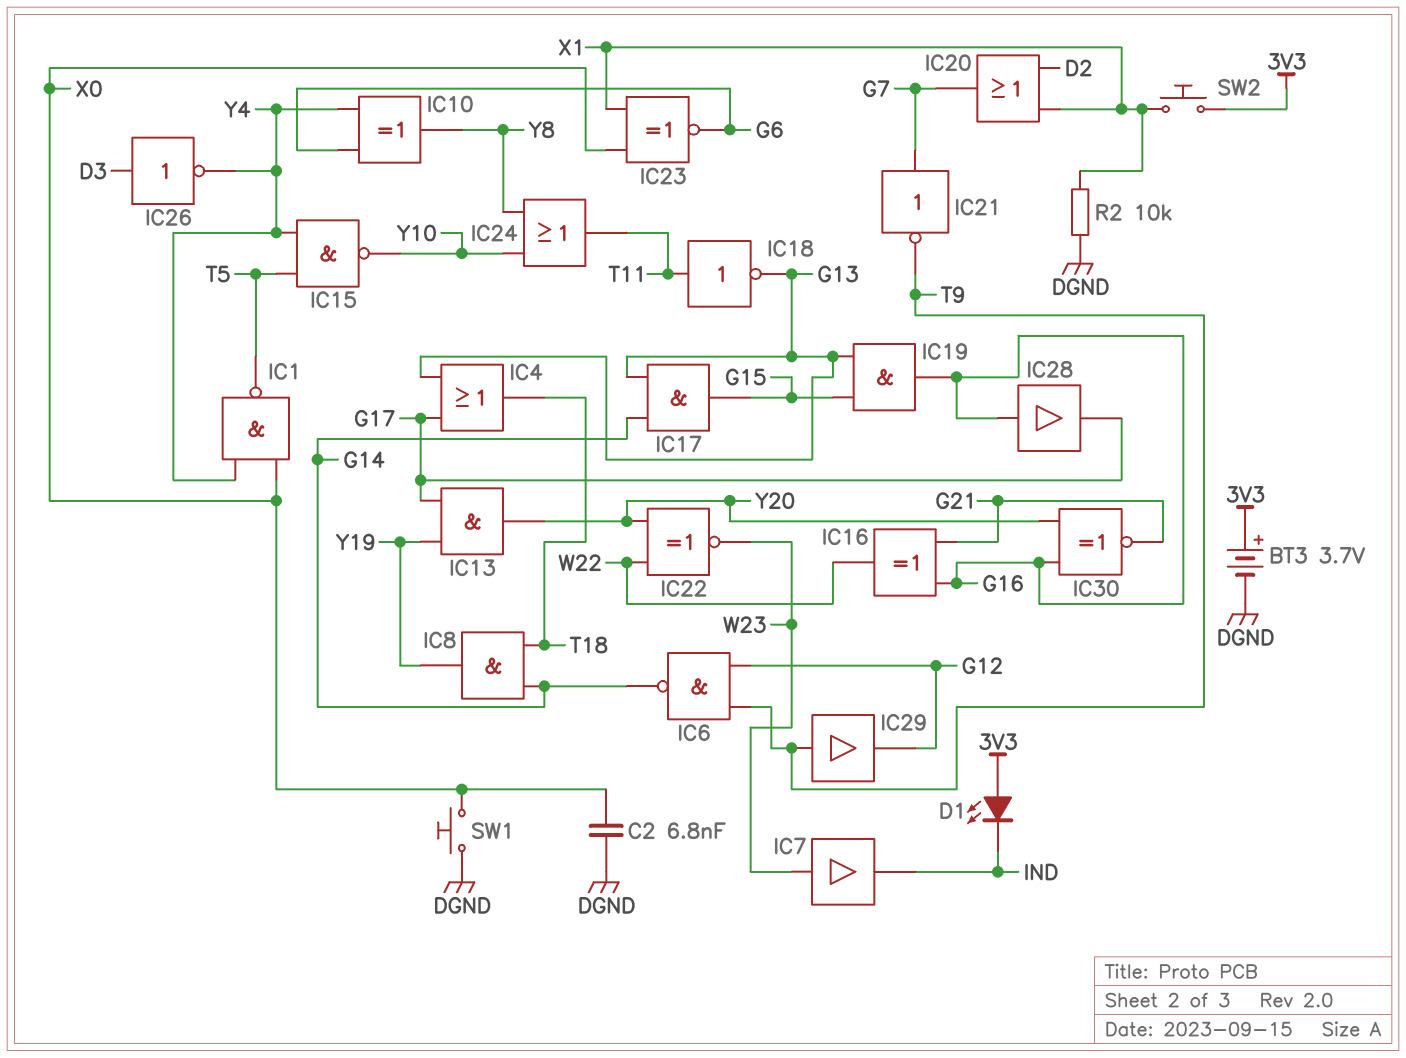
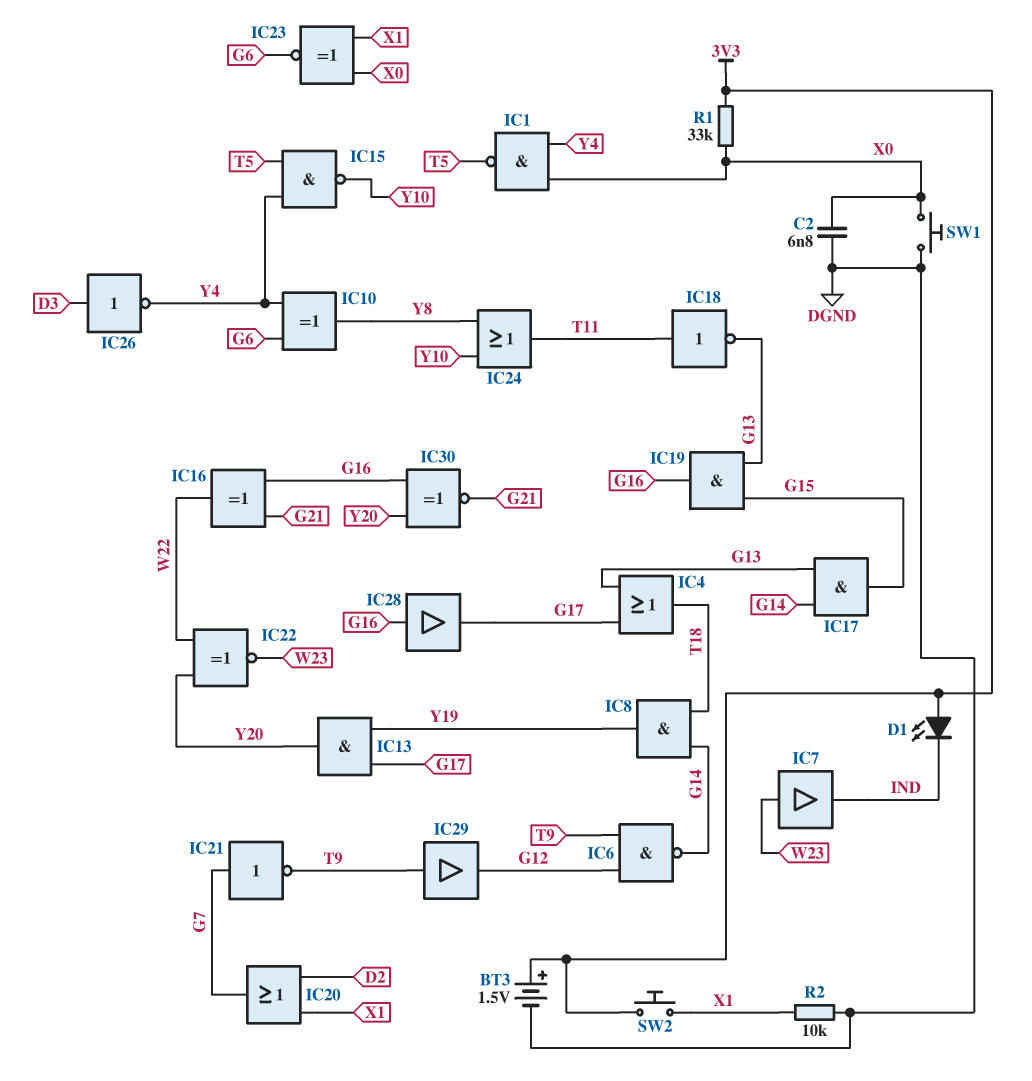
BT3: 3.7V (plus 3V3, minus DGND) -> 1.5V (plus 3V3, minus DGND)
R1: none -> 33k (3V3, X0)

